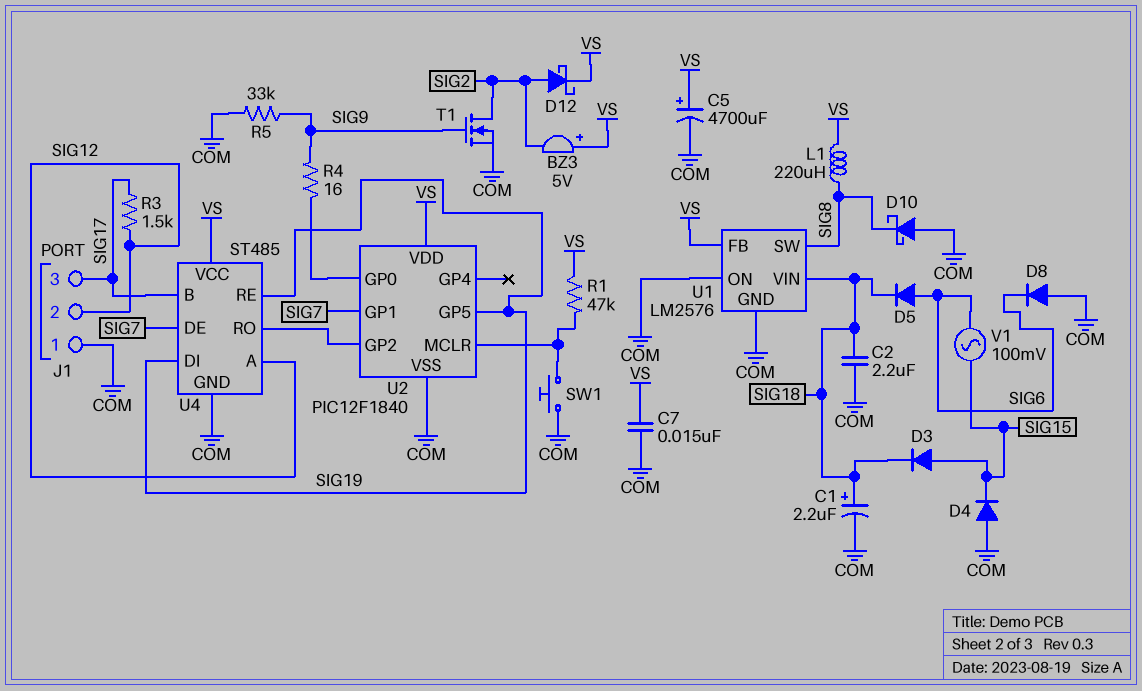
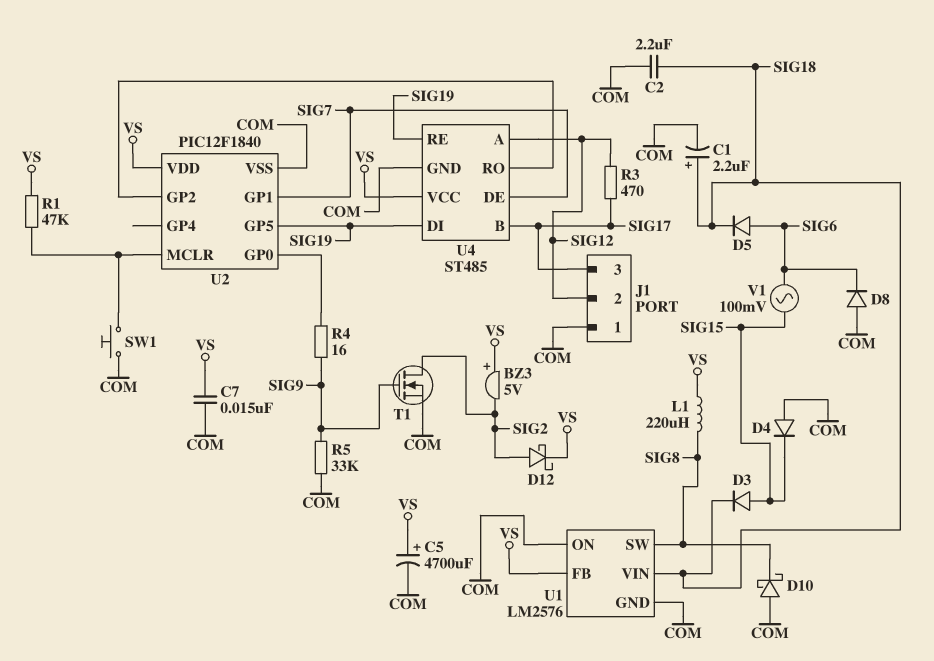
R3: 1.5k (SIG12, SIG17) -> 470 (SIG12, SIG17)

